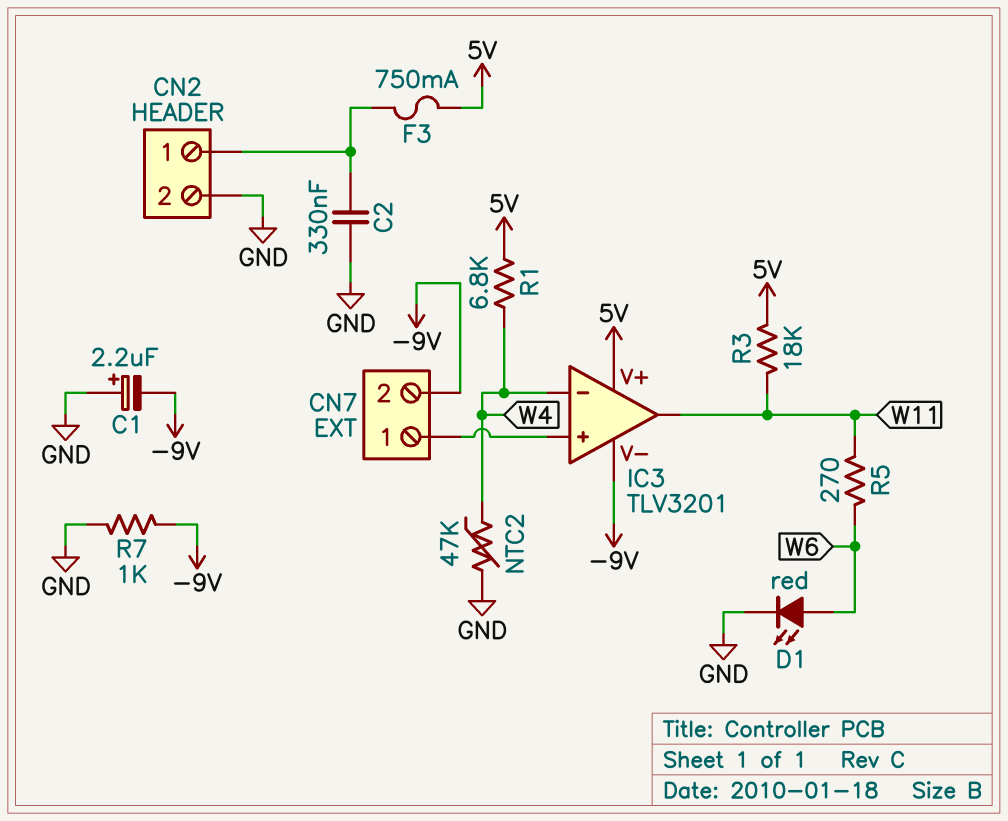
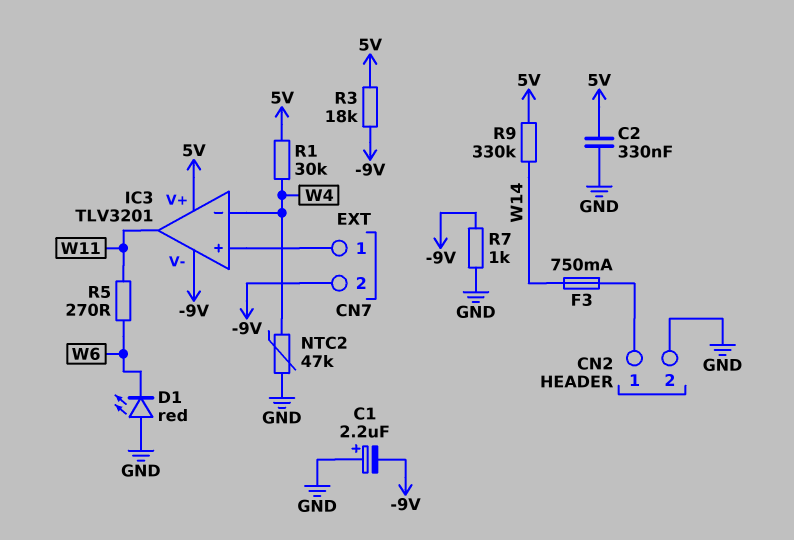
C2: 330nF (CN2/1, GND) -> 330nF (5V, GND)
D1: LED red (A W6, K GND) -> LED red (A GND, K W6)
F3: 750mA (5V, CN2/1) -> 750mA (CN2/1, W14)
R1: 6.8k (5V, W4) -> 30k (5V, W4)
R3: 18k (5V, W11) -> 18k (-9V, 5V)
R9: none -> 330k (5V, W14)

